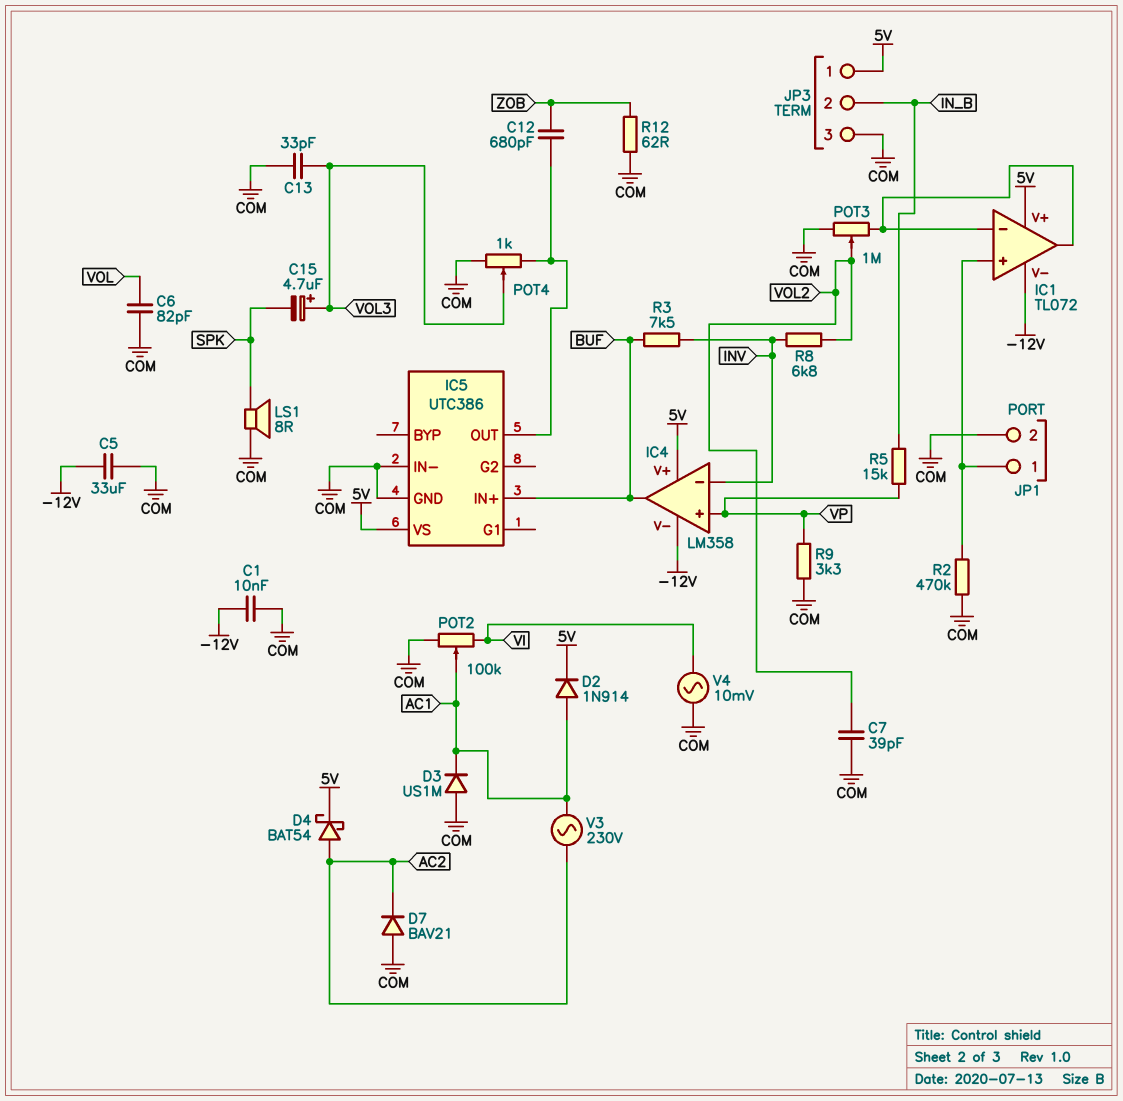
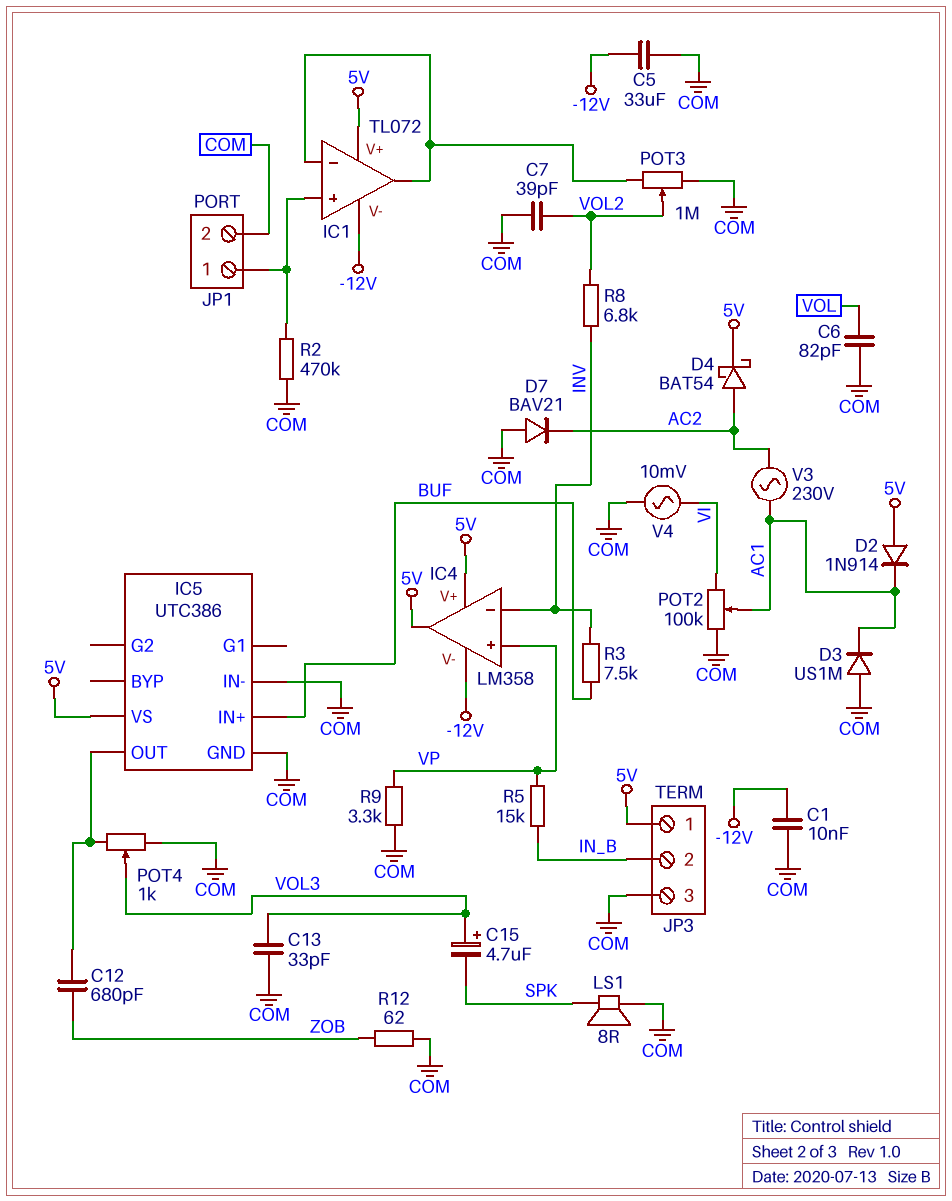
D2: diode 1N914 (A AC1, K 5V) -> diode 1N914 (A 5V, K AC1)
IC4 pin out: BUF -> 5V

